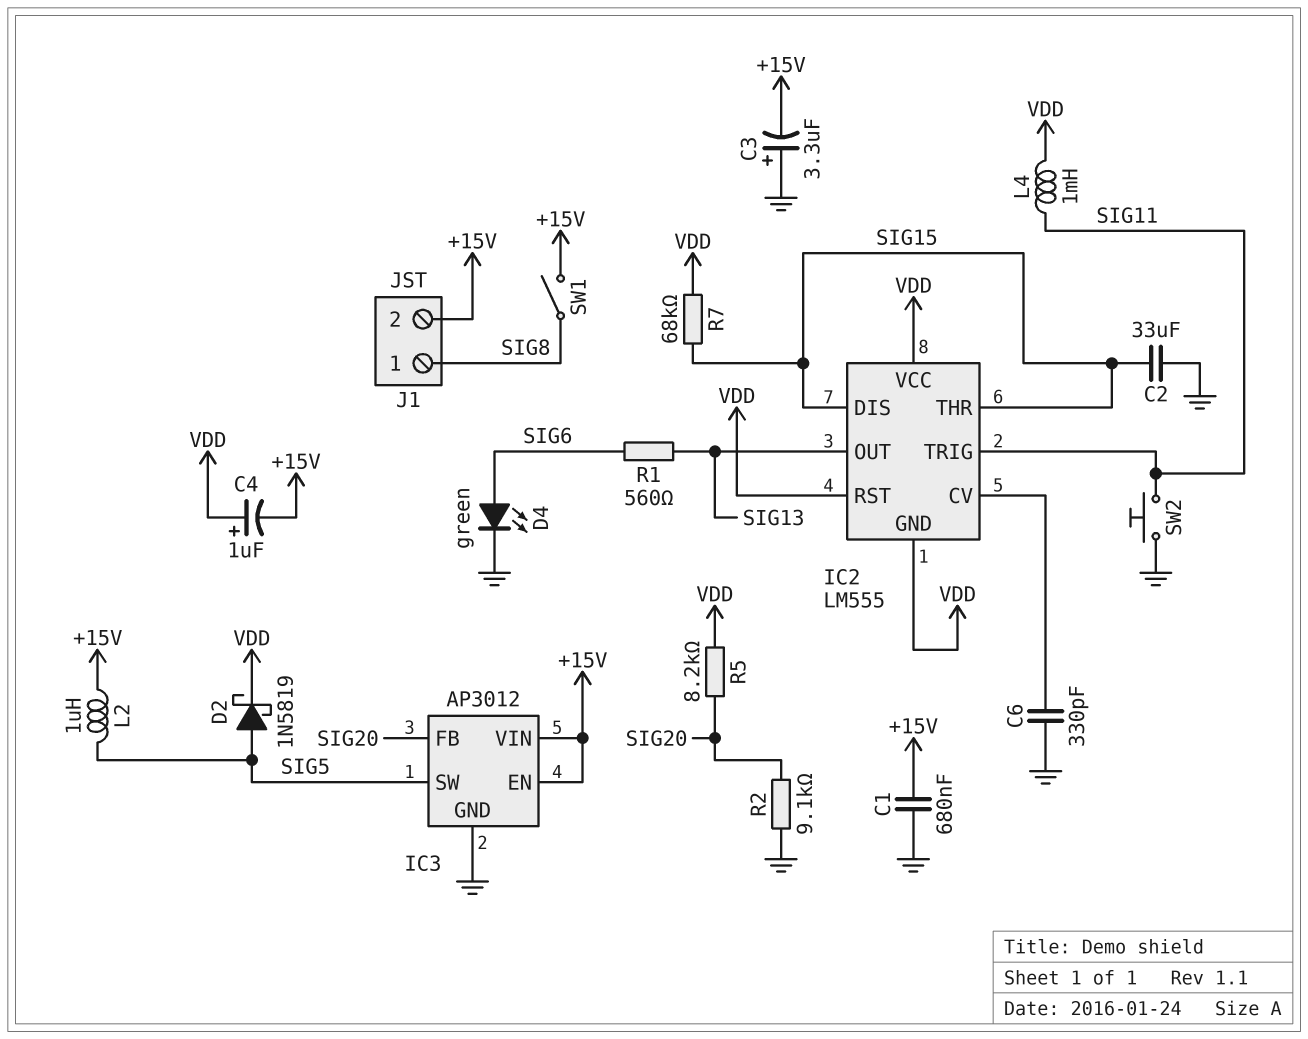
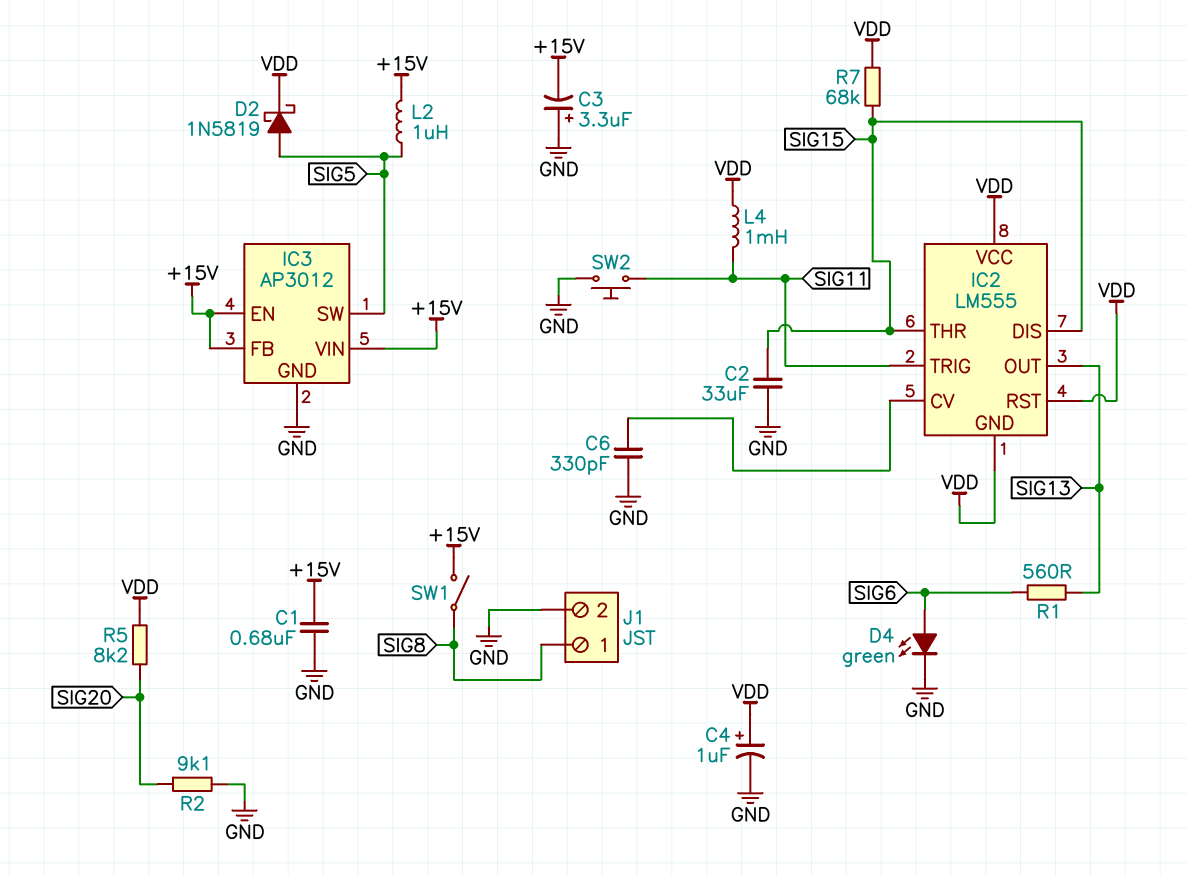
C4: 1uF (plus VDD, minus +15V) -> 1uF (plus VDD, minus GND)
IC3 pin FB: SIG20 -> +15V
J1 pin 2: +15V -> GND

